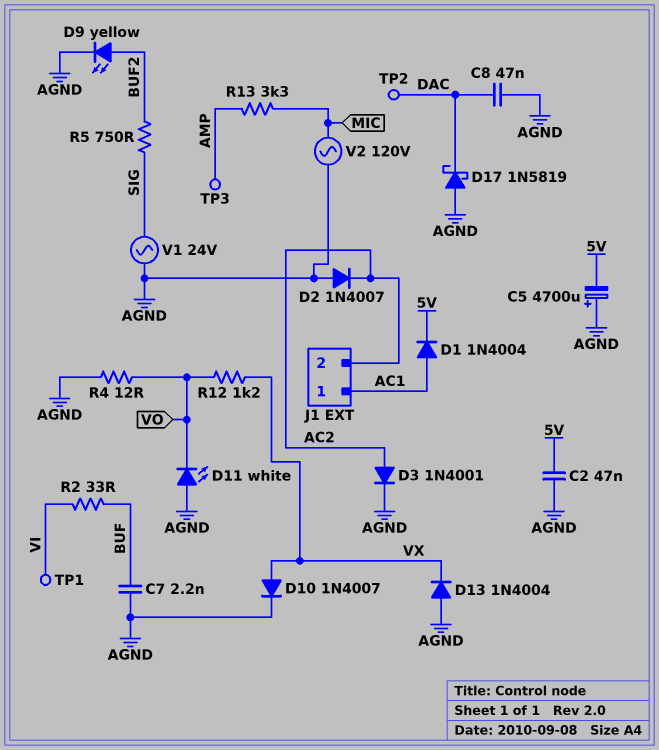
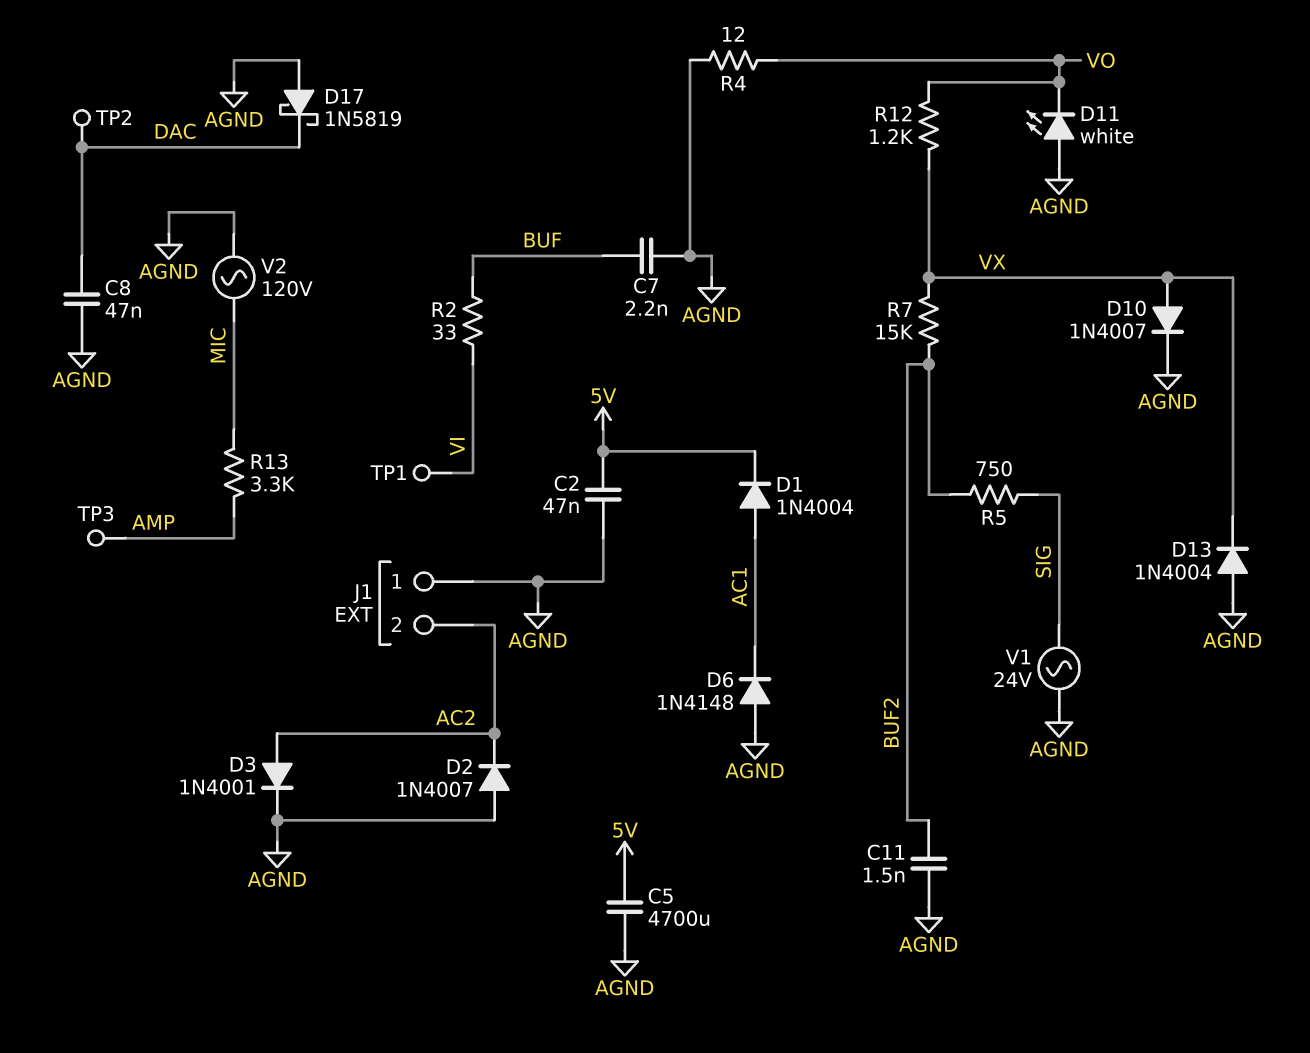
C5: 4700uF (plus AGND, minus 5V) -> 4700uF (5V, AGND)
C11: none -> 1.5nF (AGND, BUF2)
D6: none -> diode 1N4148 (A AGND, K AC1)
D9: LED yellow (A BUF2, K AGND) -> none
J1 pin 1: AC1 -> AGND
R7: none -> 15k (BUF2, VX)

